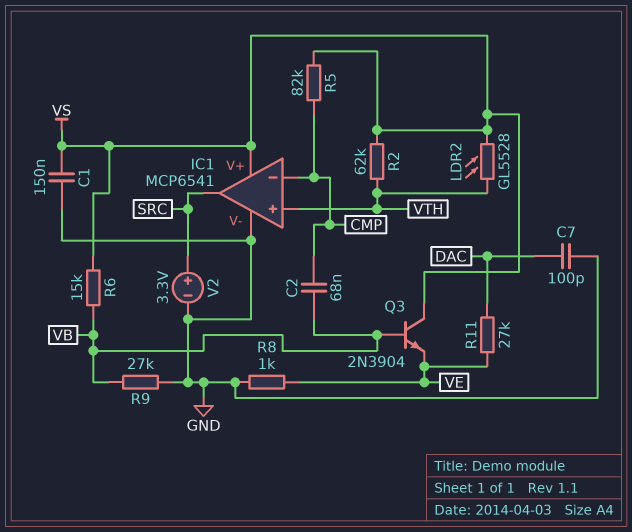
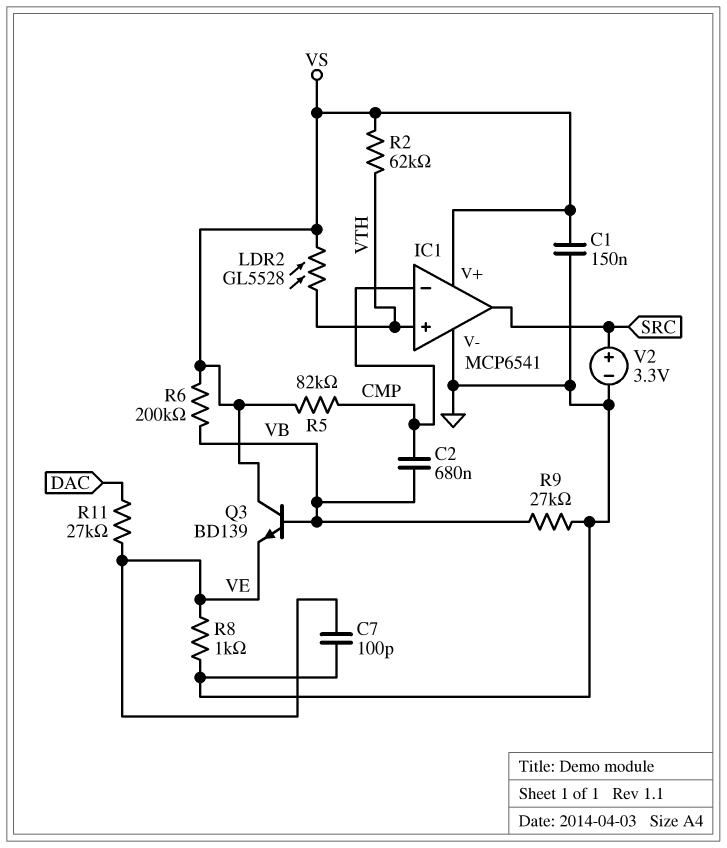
C2: 68nF (CMP, VB) -> 680nF (CMP, VB)
C7: 100pF (DAC, GND) -> 100pF (GND, VE)
Q3: NPN 2N3904 (B VB, C VS, E VE) -> NPN BD139 (B VB, C VS, E VE)
R6: 15k (VB, VS) -> 200k (VB, VS)

